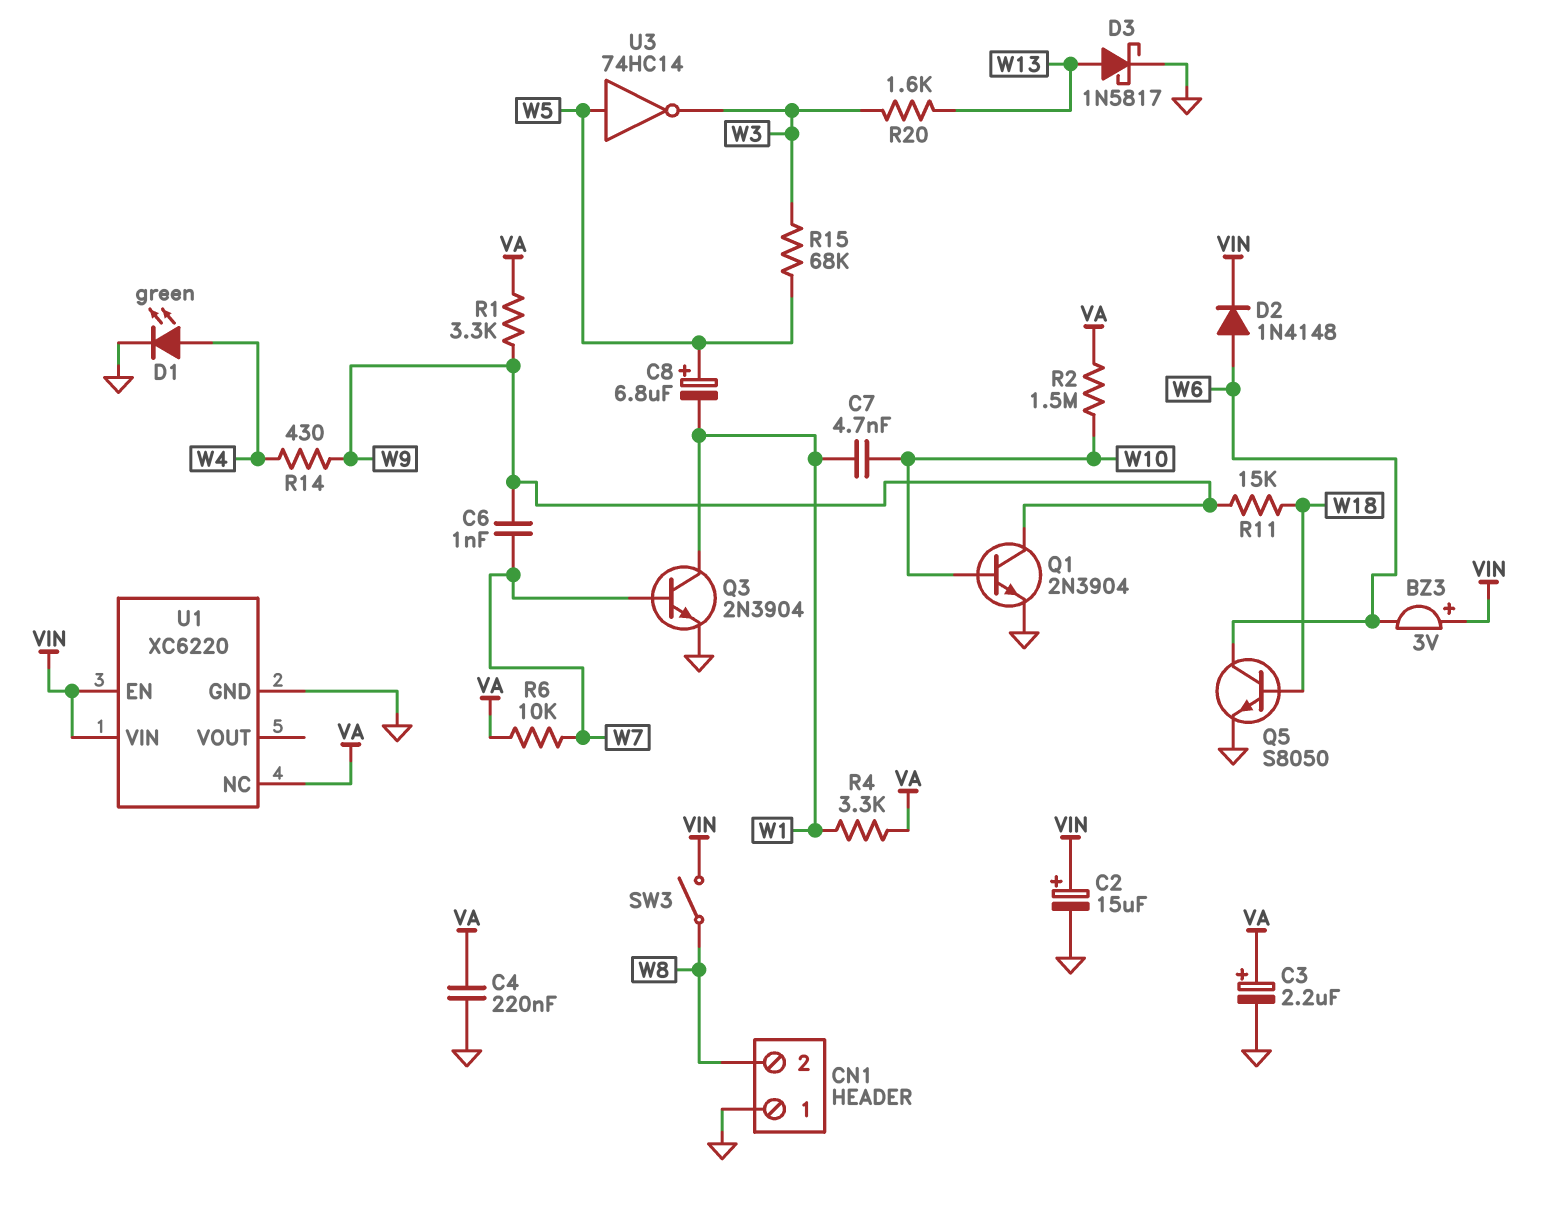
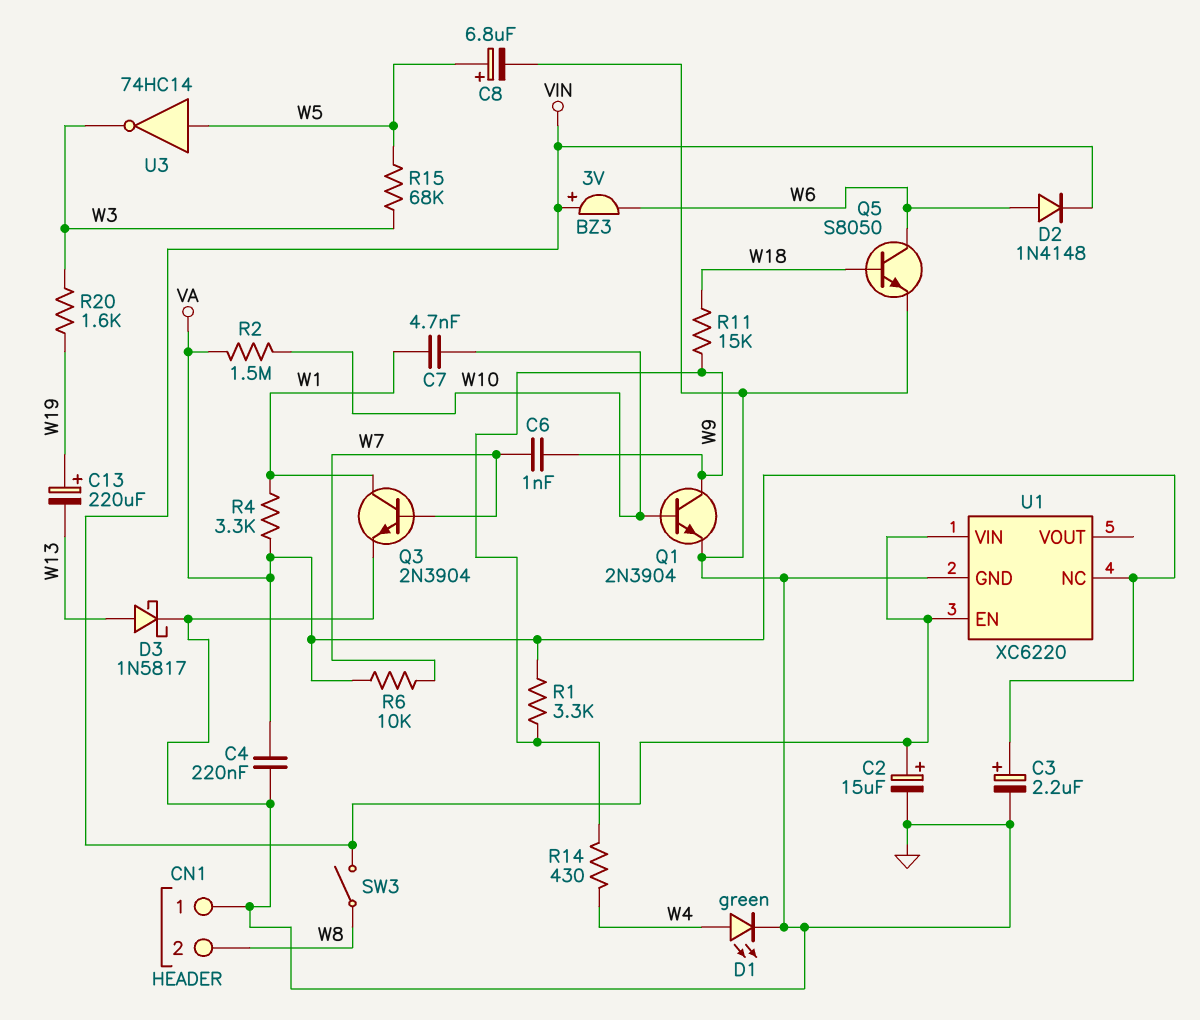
C8: 6.8uF (plus W5, minus W1) -> 6.8uF (plus W5, minus GND)
C13: none -> 220uF (plus W19, minus W13)
R20: 1.6k (W3, W13) -> 1.6k (W3, W19)

